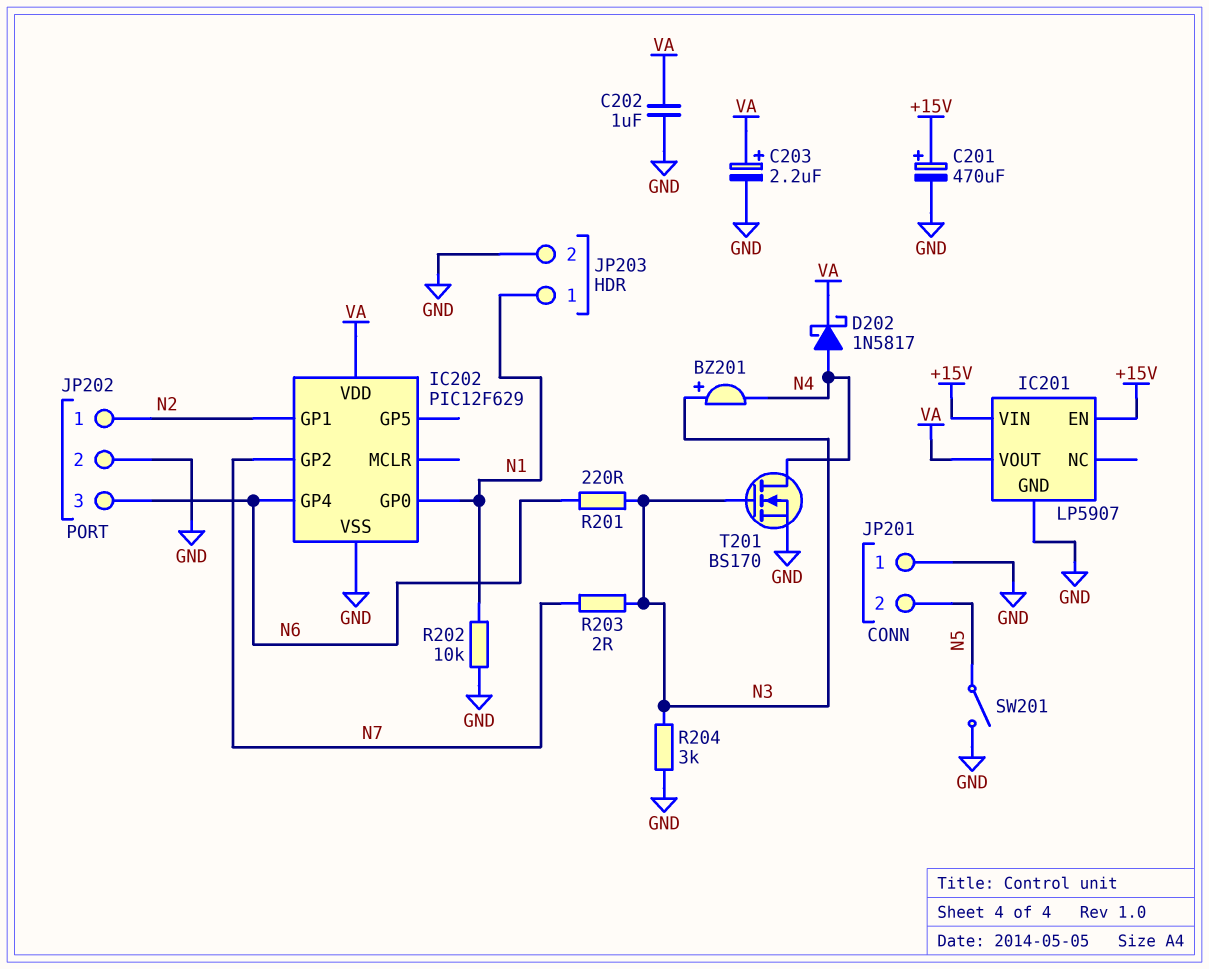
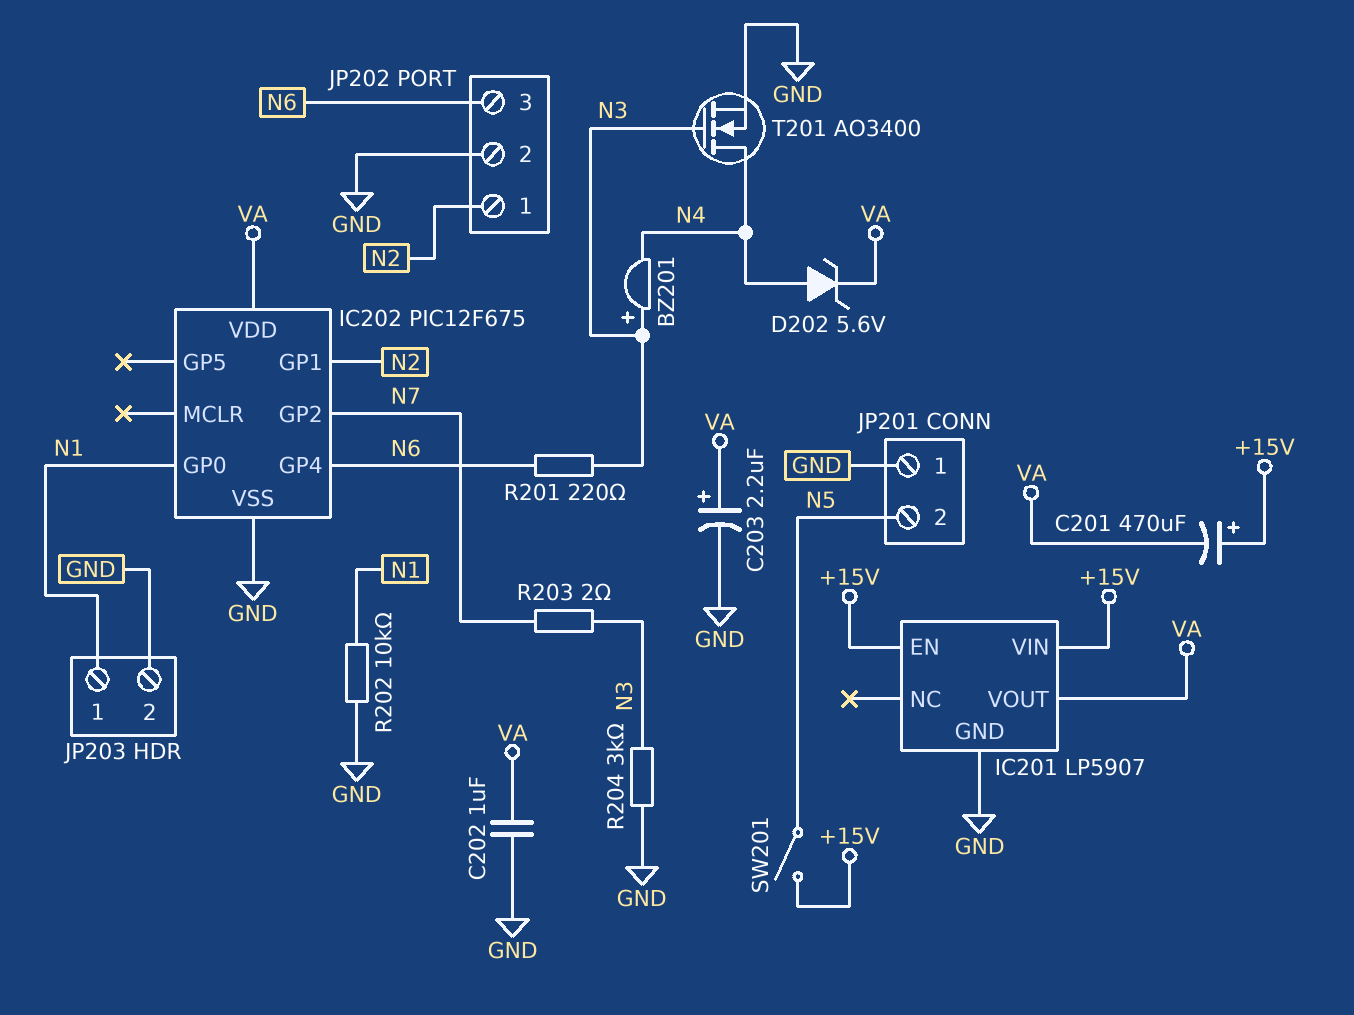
C201: 470uF (plus +15V, minus GND) -> 470uF (plus +15V, minus VA)
D202: schottky 1N5817 (A N4, K VA) -> zener 5.6V (A N4, K VA)
IC202: PIC12F629 -> PIC12F675
SW201: switch (GND, N5) -> switch (+15V, N5)
T201: NMOS BS170 (G N3, D N4, S GND) -> NMOS AO3400 (G N3, D N4, S GND)

